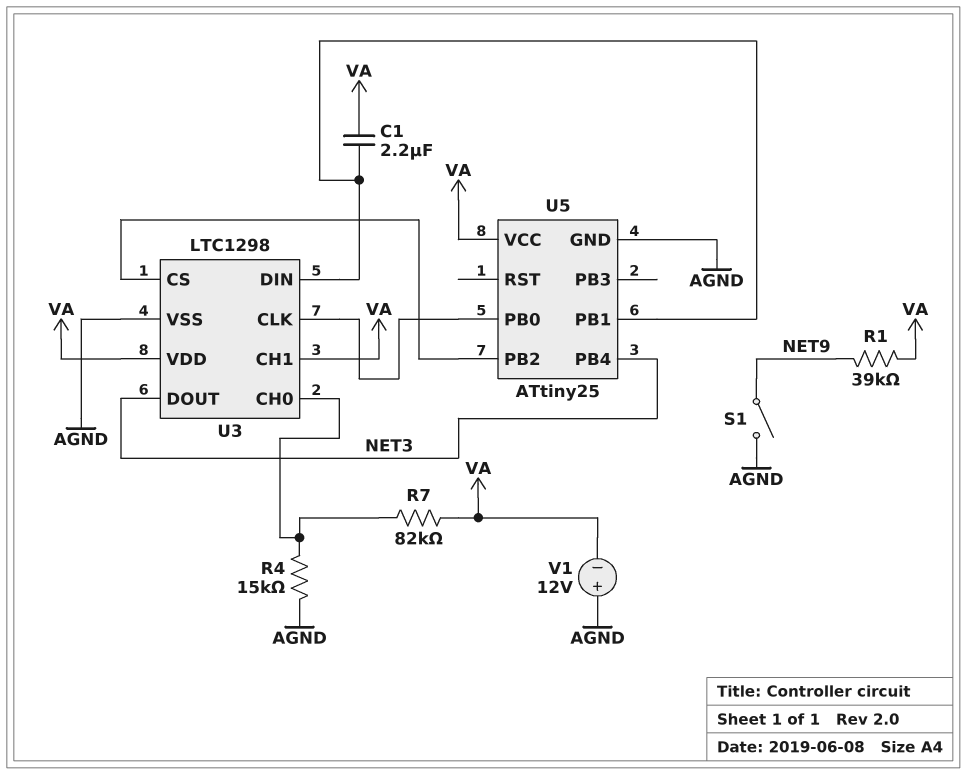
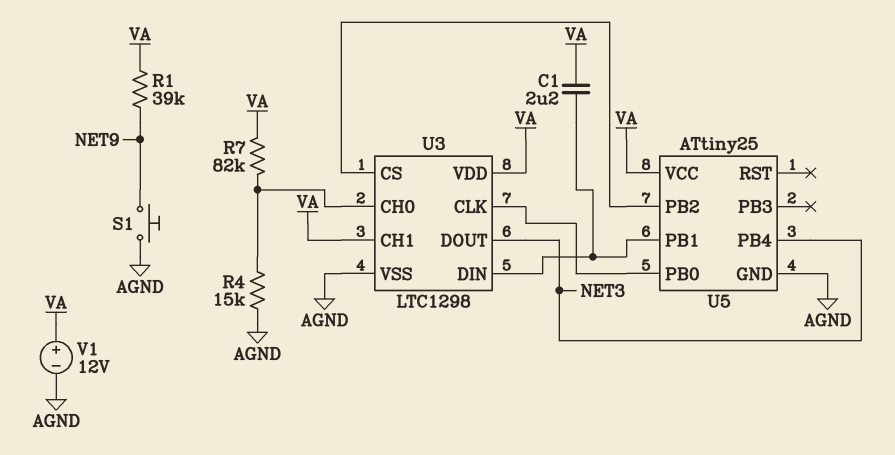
S1: switch (AGND, NET9) -> button (AGND, NET9)
V1: 12V (plus AGND, minus VA) -> 12V (plus VA, minus AGND)

